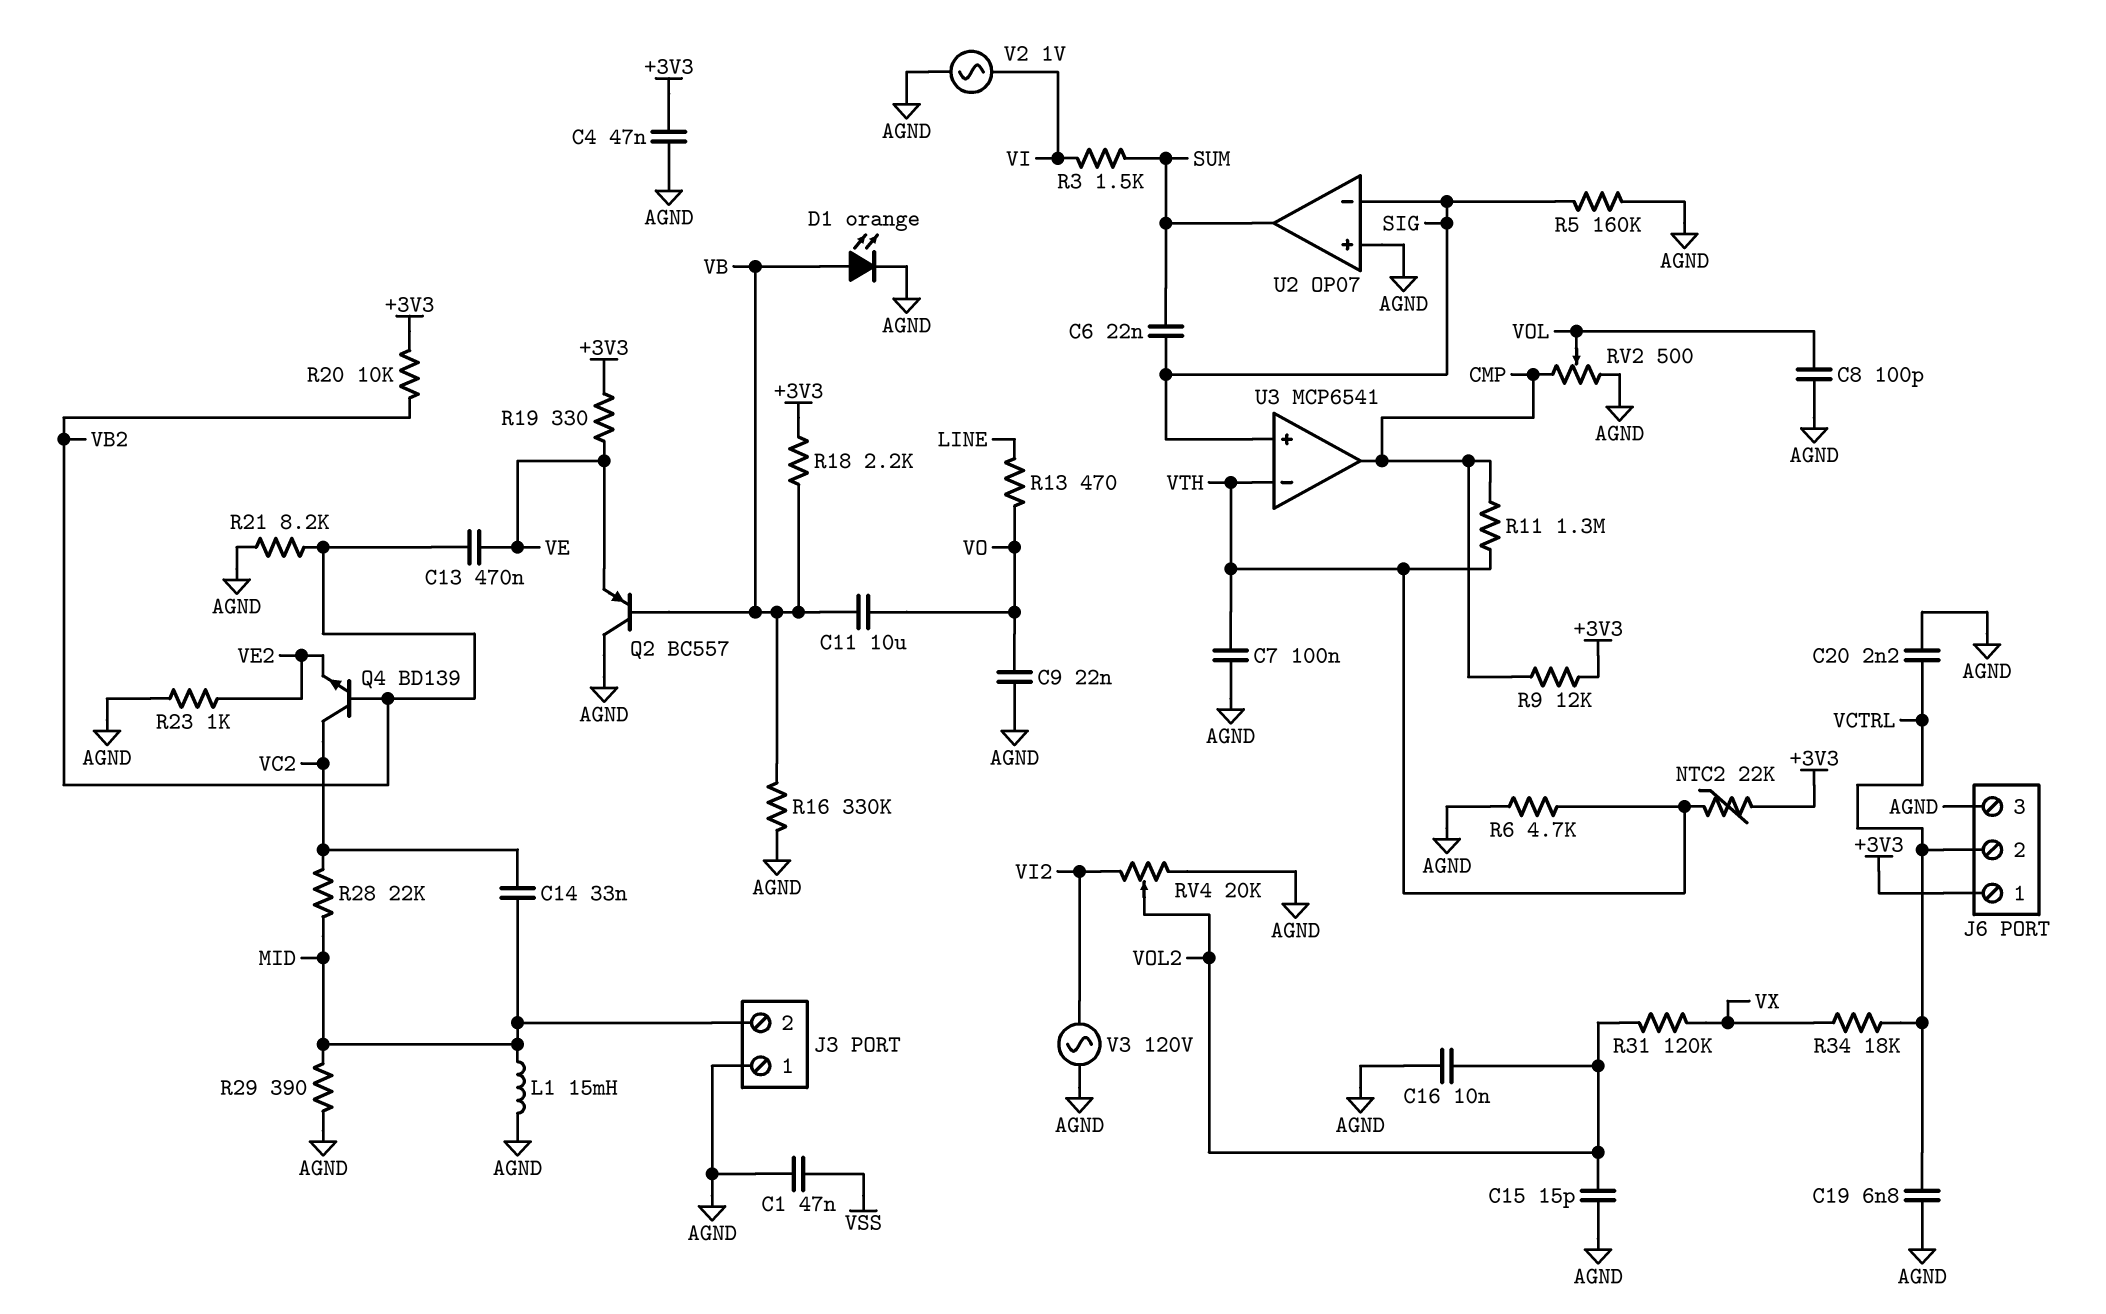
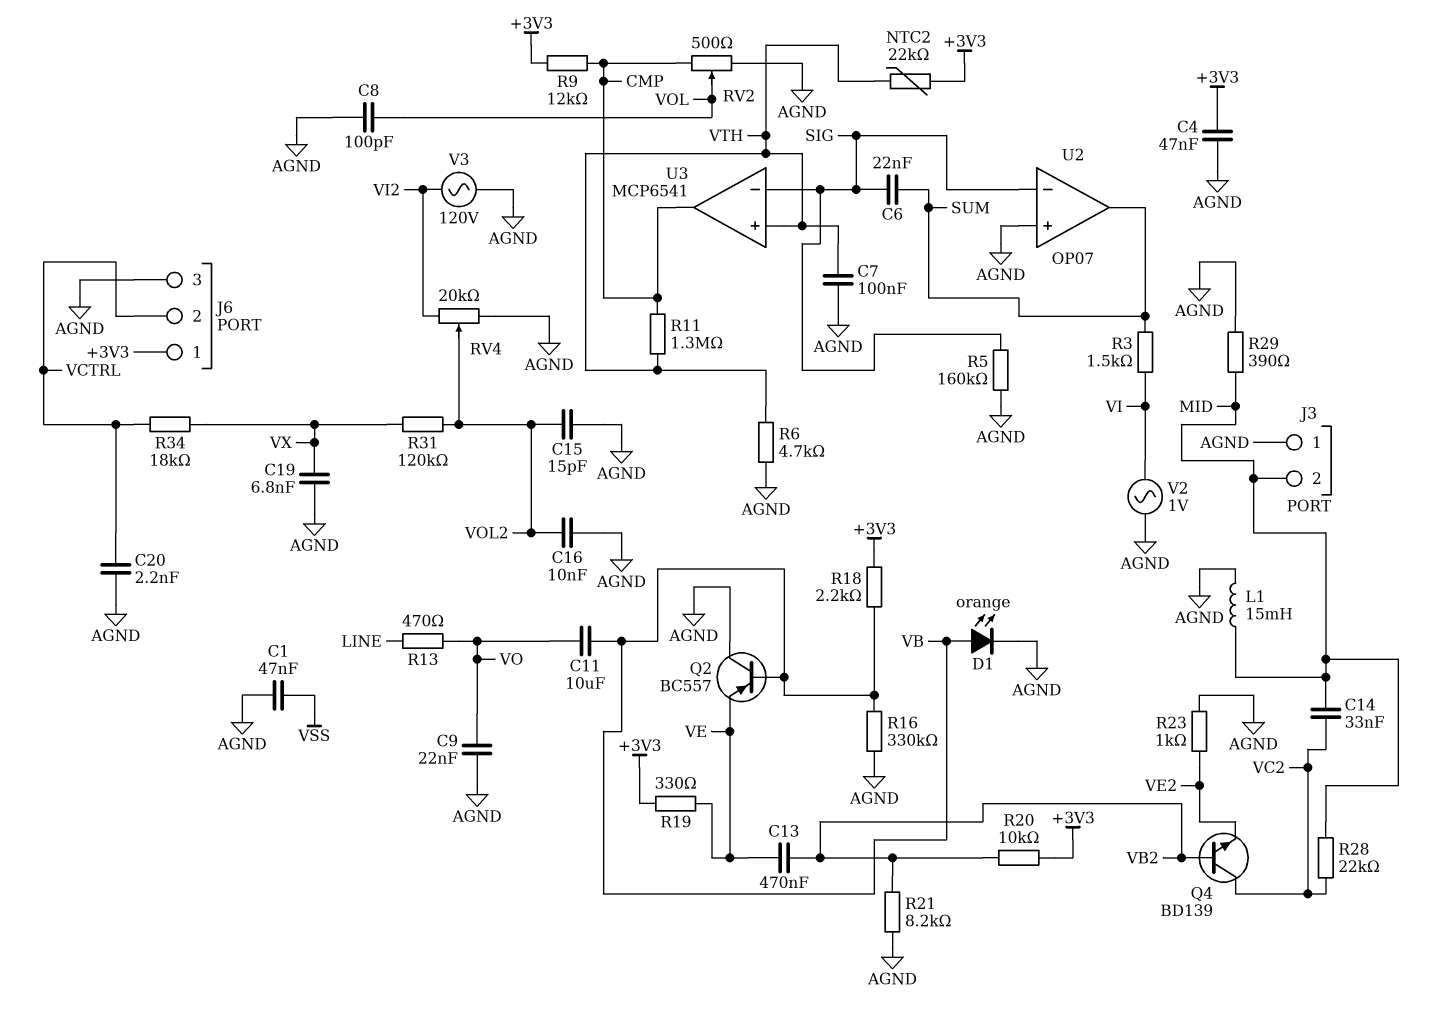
C19: 6.8nF (AGND, VCTRL) -> 6.8nF (AGND, VX)
U3 pin in+: SIG -> VTH
U3 pin in-: VTH -> SIG

